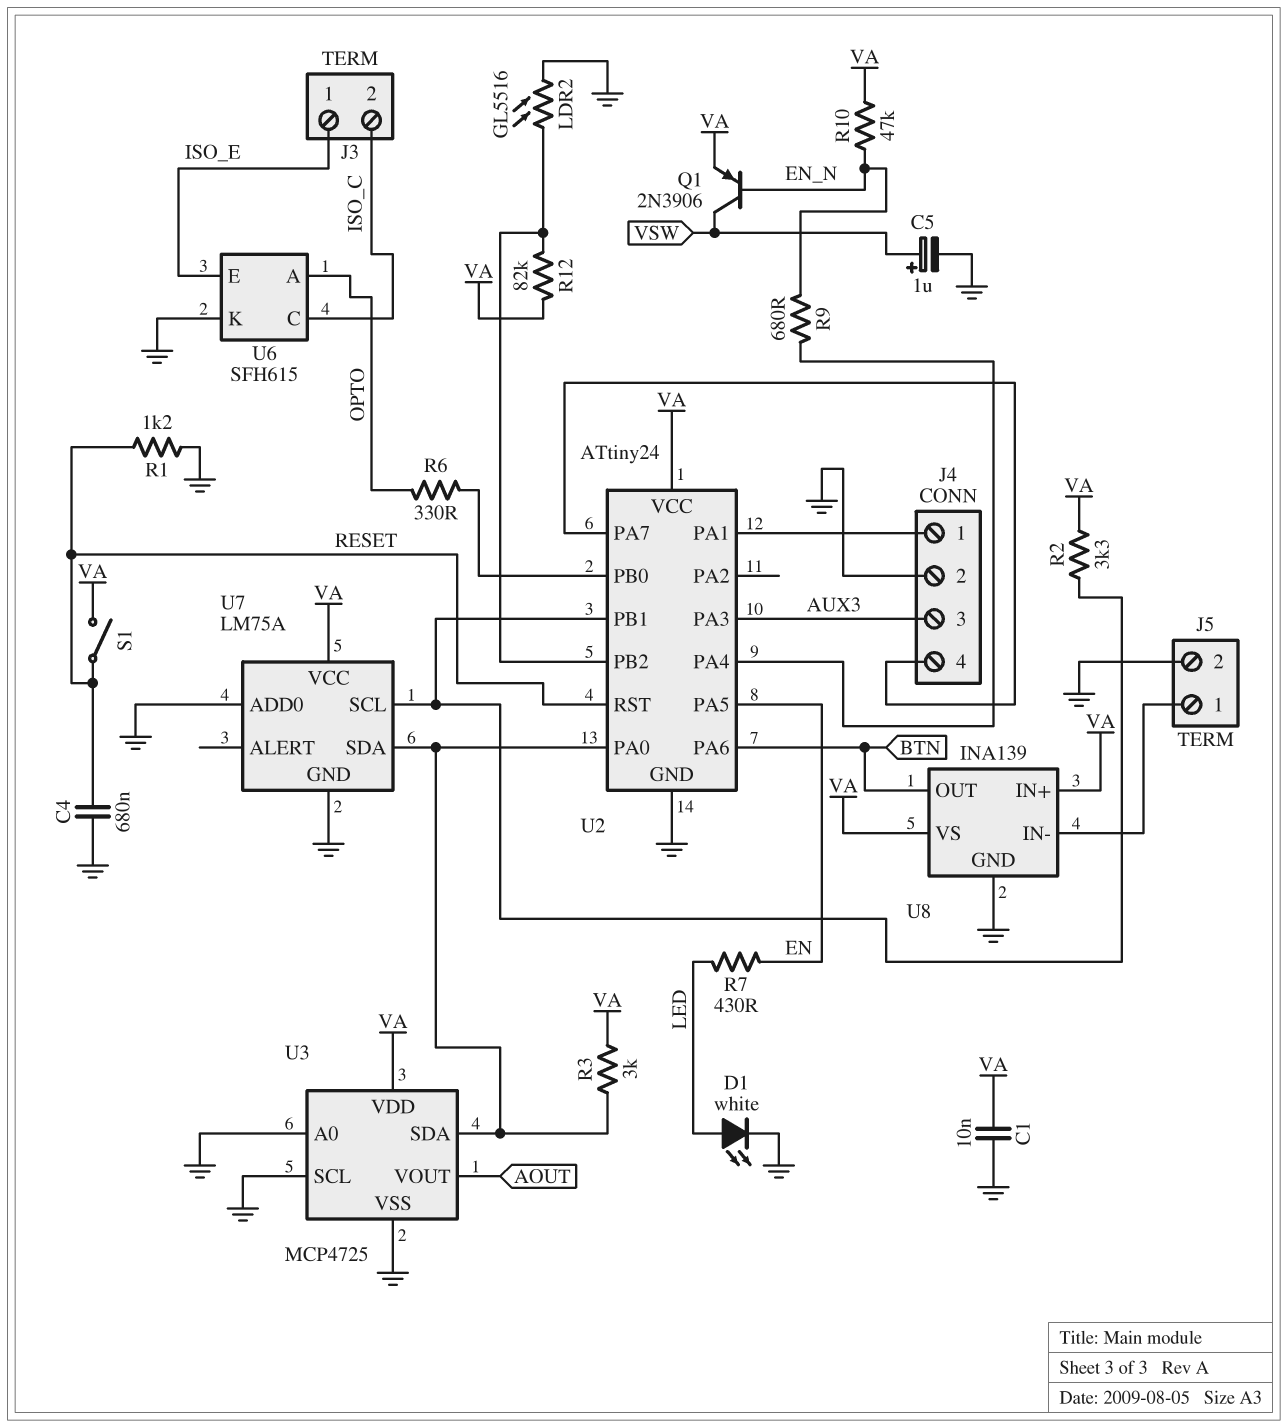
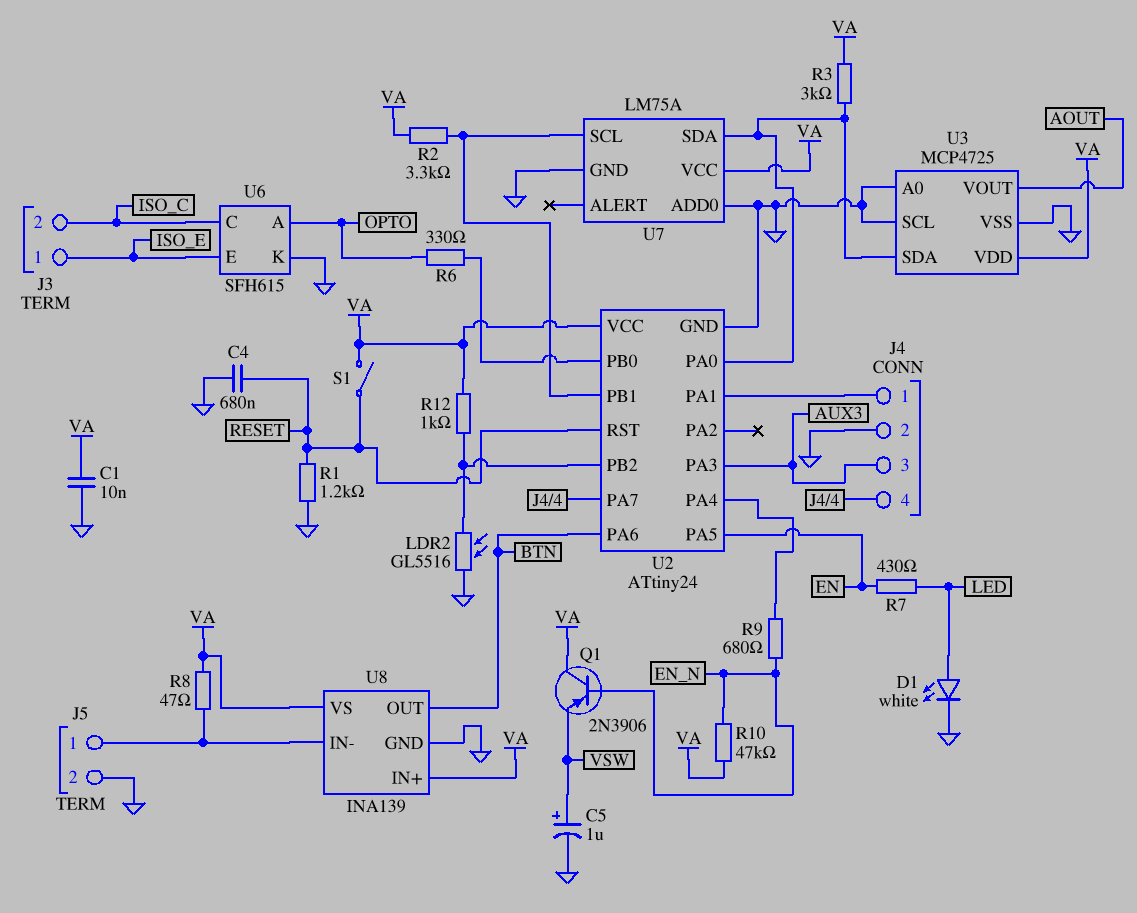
Q1: PNP 2N3906 (B EN_N, C VSW, E VA) -> PNP 2N3906 (B EN_N, C VA, E VSW)
R8: none -> 47 (J5/1, VA)
R12: 82k (U2/PB2, VA) -> 1k (U2/PB2, VA)

